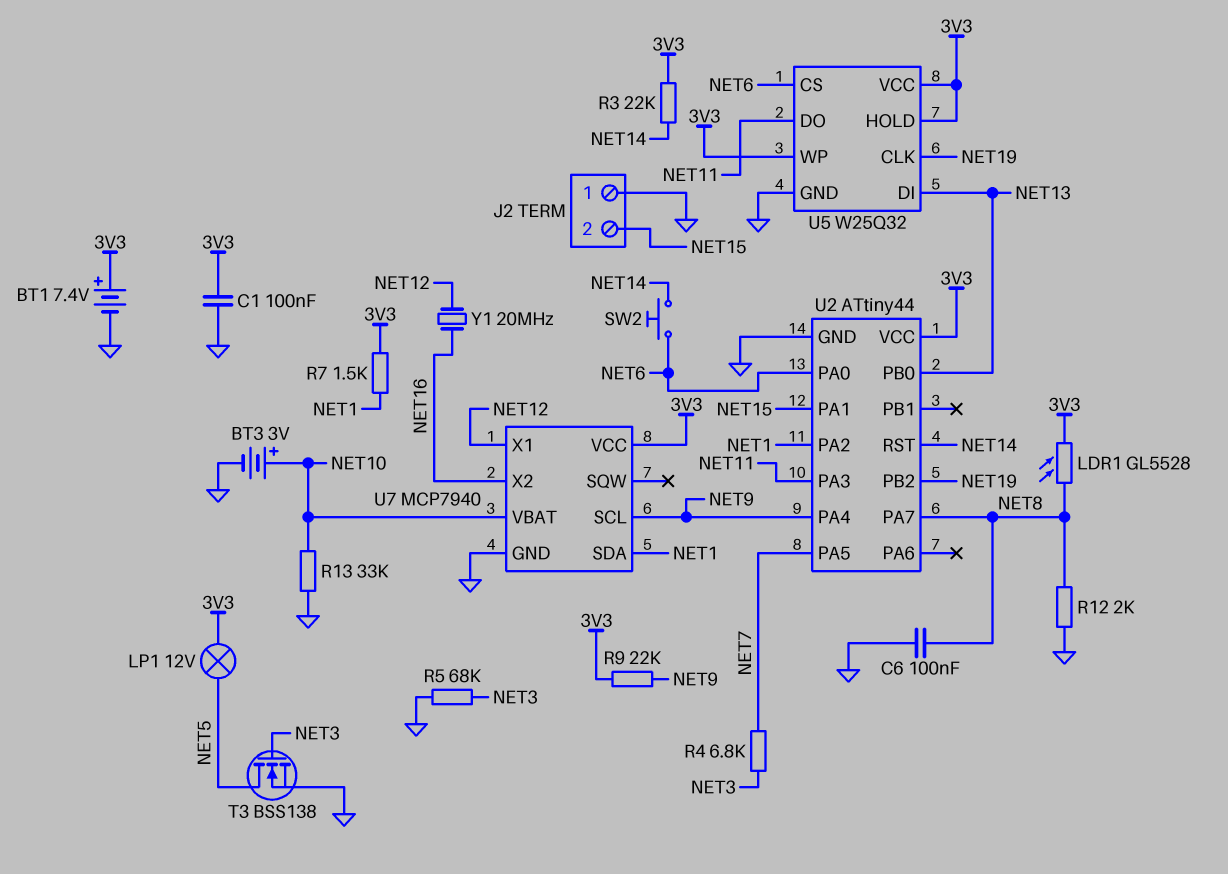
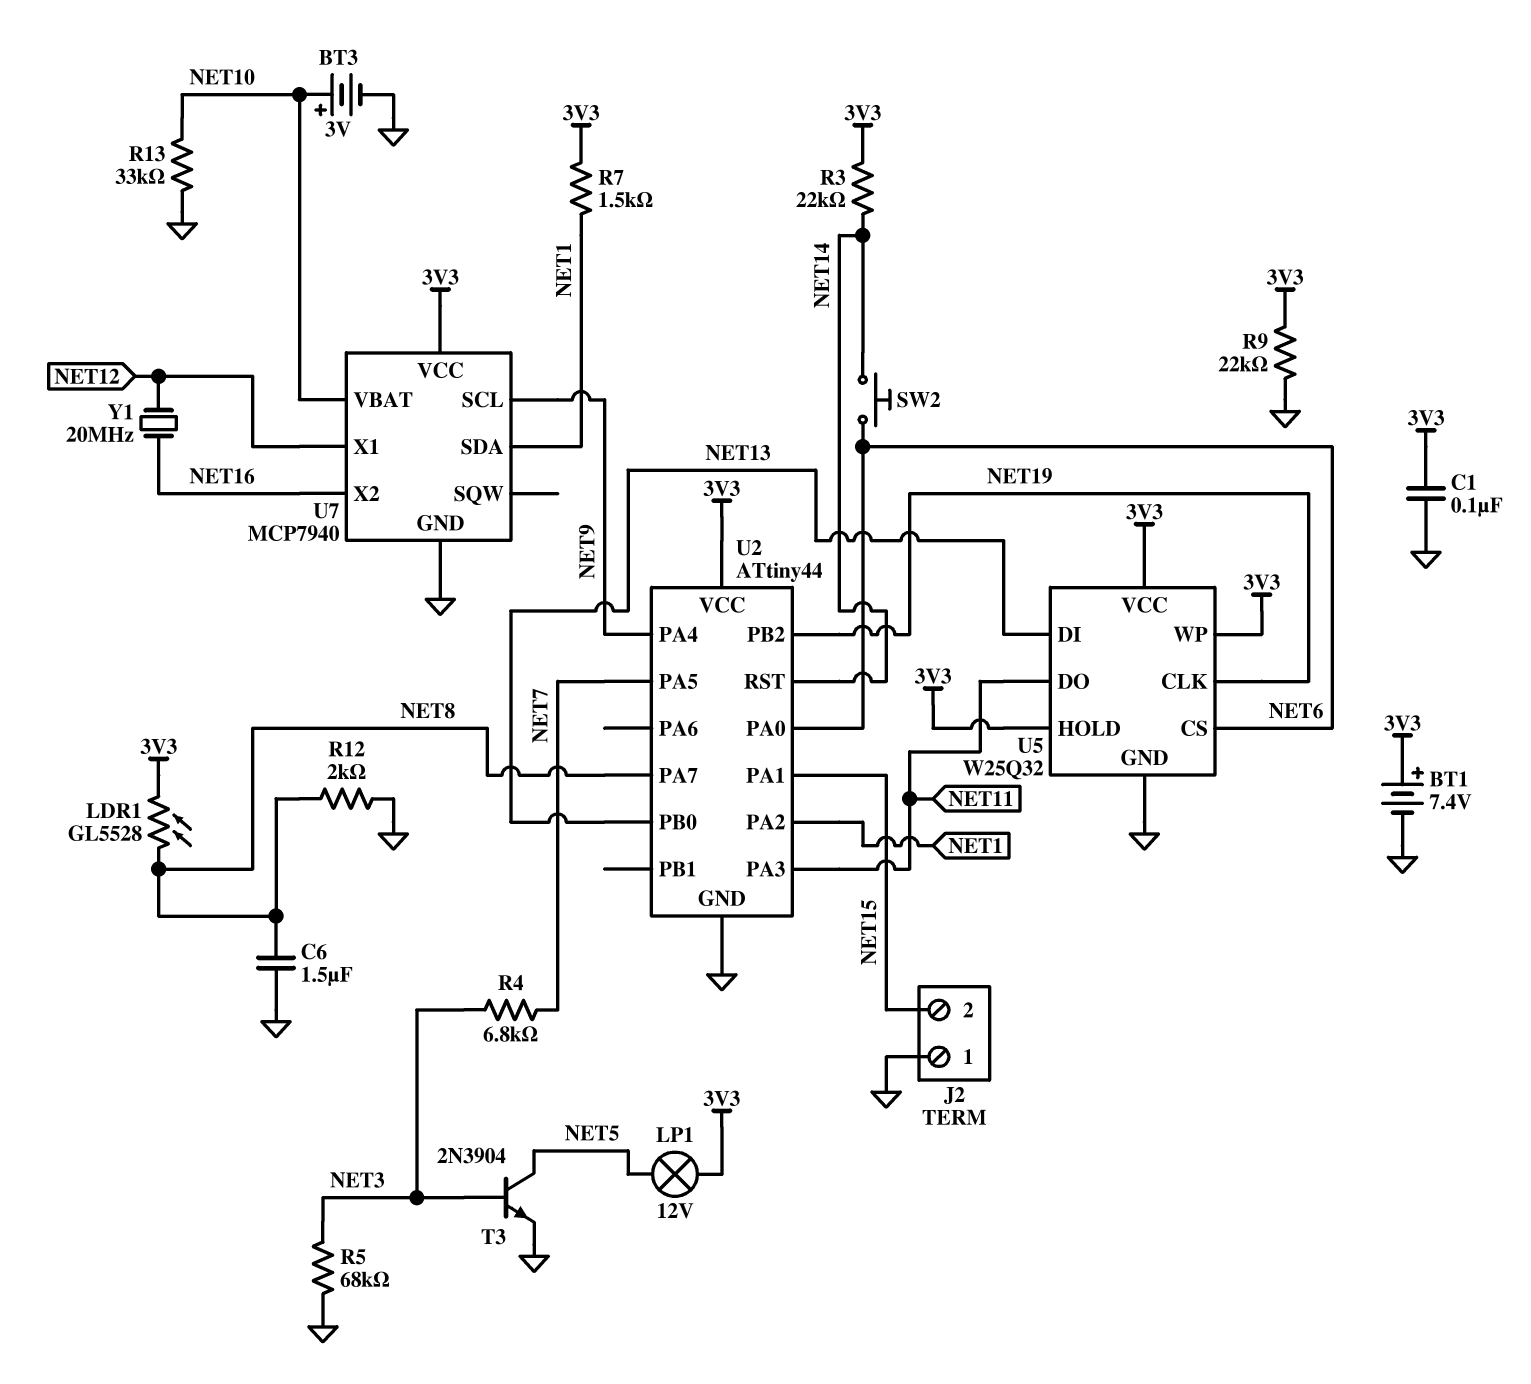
C6: 100nF (GND, NET8) -> 1.5uF (GND, NET8)
R9: 22k (3V3, NET9) -> 22k (3V3, GND)
T3: NMOS BSS138 (G NET3, D NET5, S GND) -> NPN 2N3904 (B NET3, C NET5, E GND)

